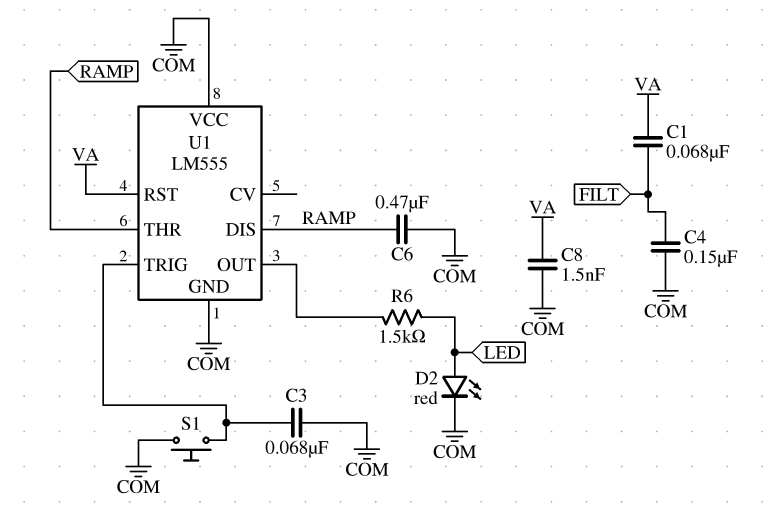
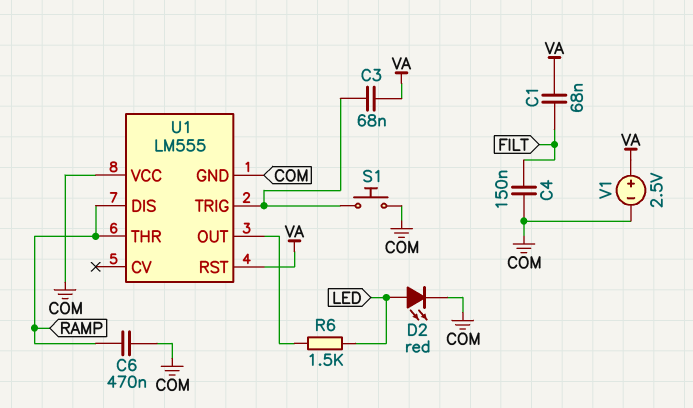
C3: 68nF (COM, U1/TRIG) -> 68nF (U1/TRIG, VA)
C8: 1.5nF (COM, VA) -> none
V1: none -> 2.5V (plus VA, minus COM)

